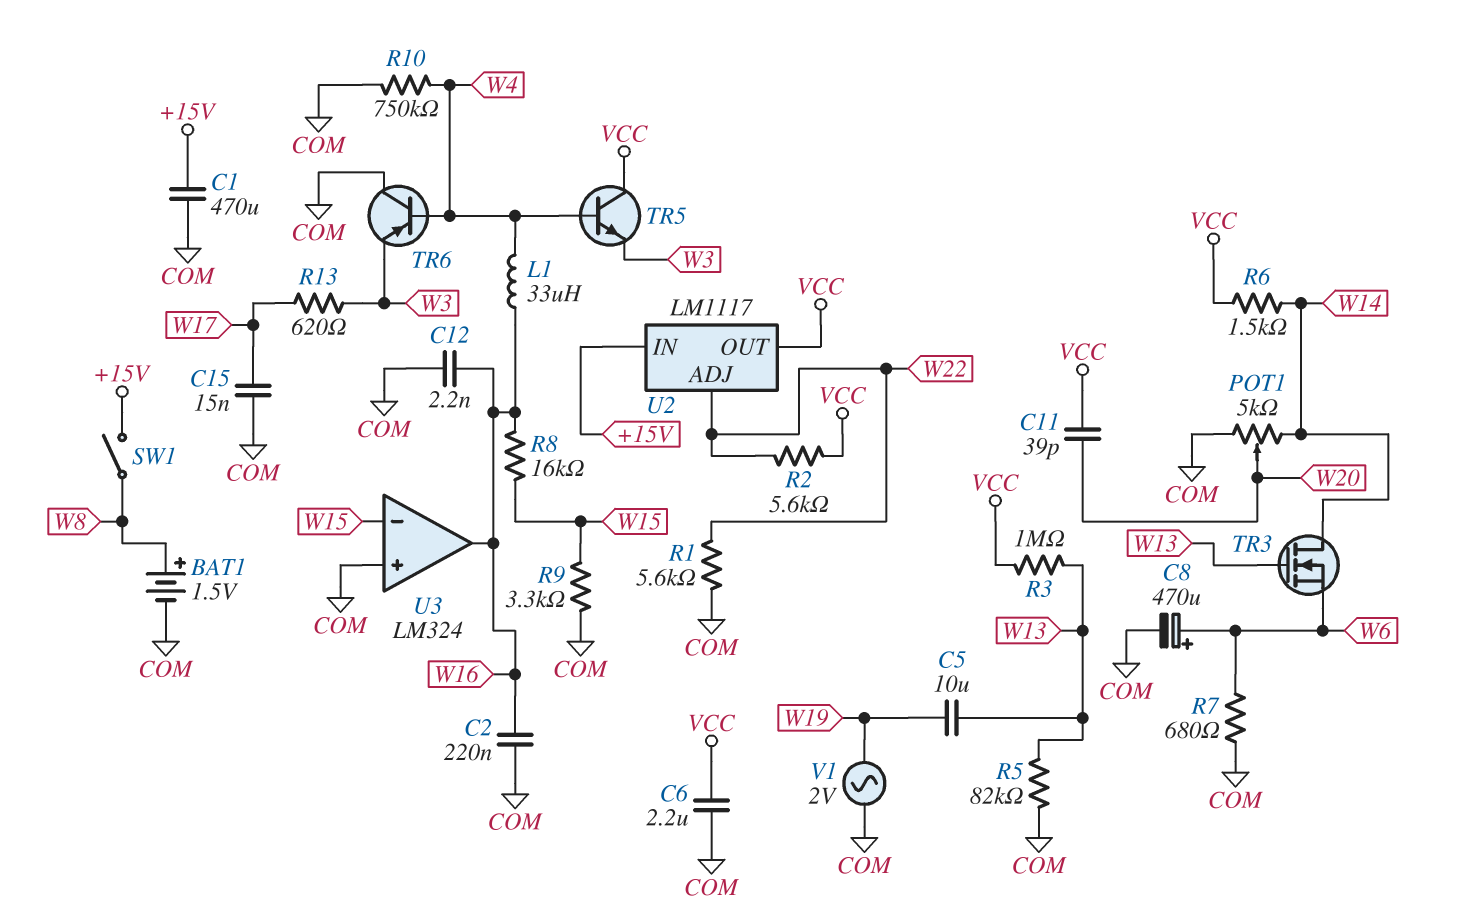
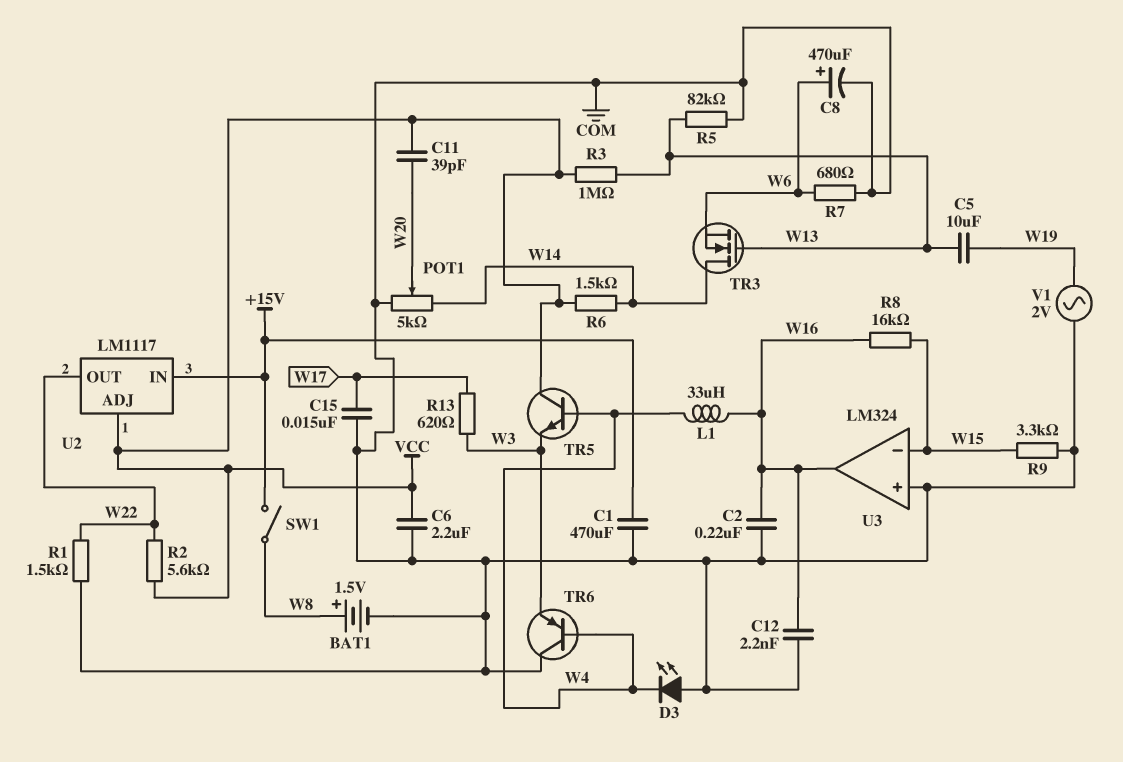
D3: none -> LED (A COM, K W4)
R1: 5.6k (COM, W22) -> 1.5k (COM, W22)
R10: 750k (COM, W4) -> none
U2 pin ADJ: W22 -> VCC
U2 pin OUT: VCC -> W22

